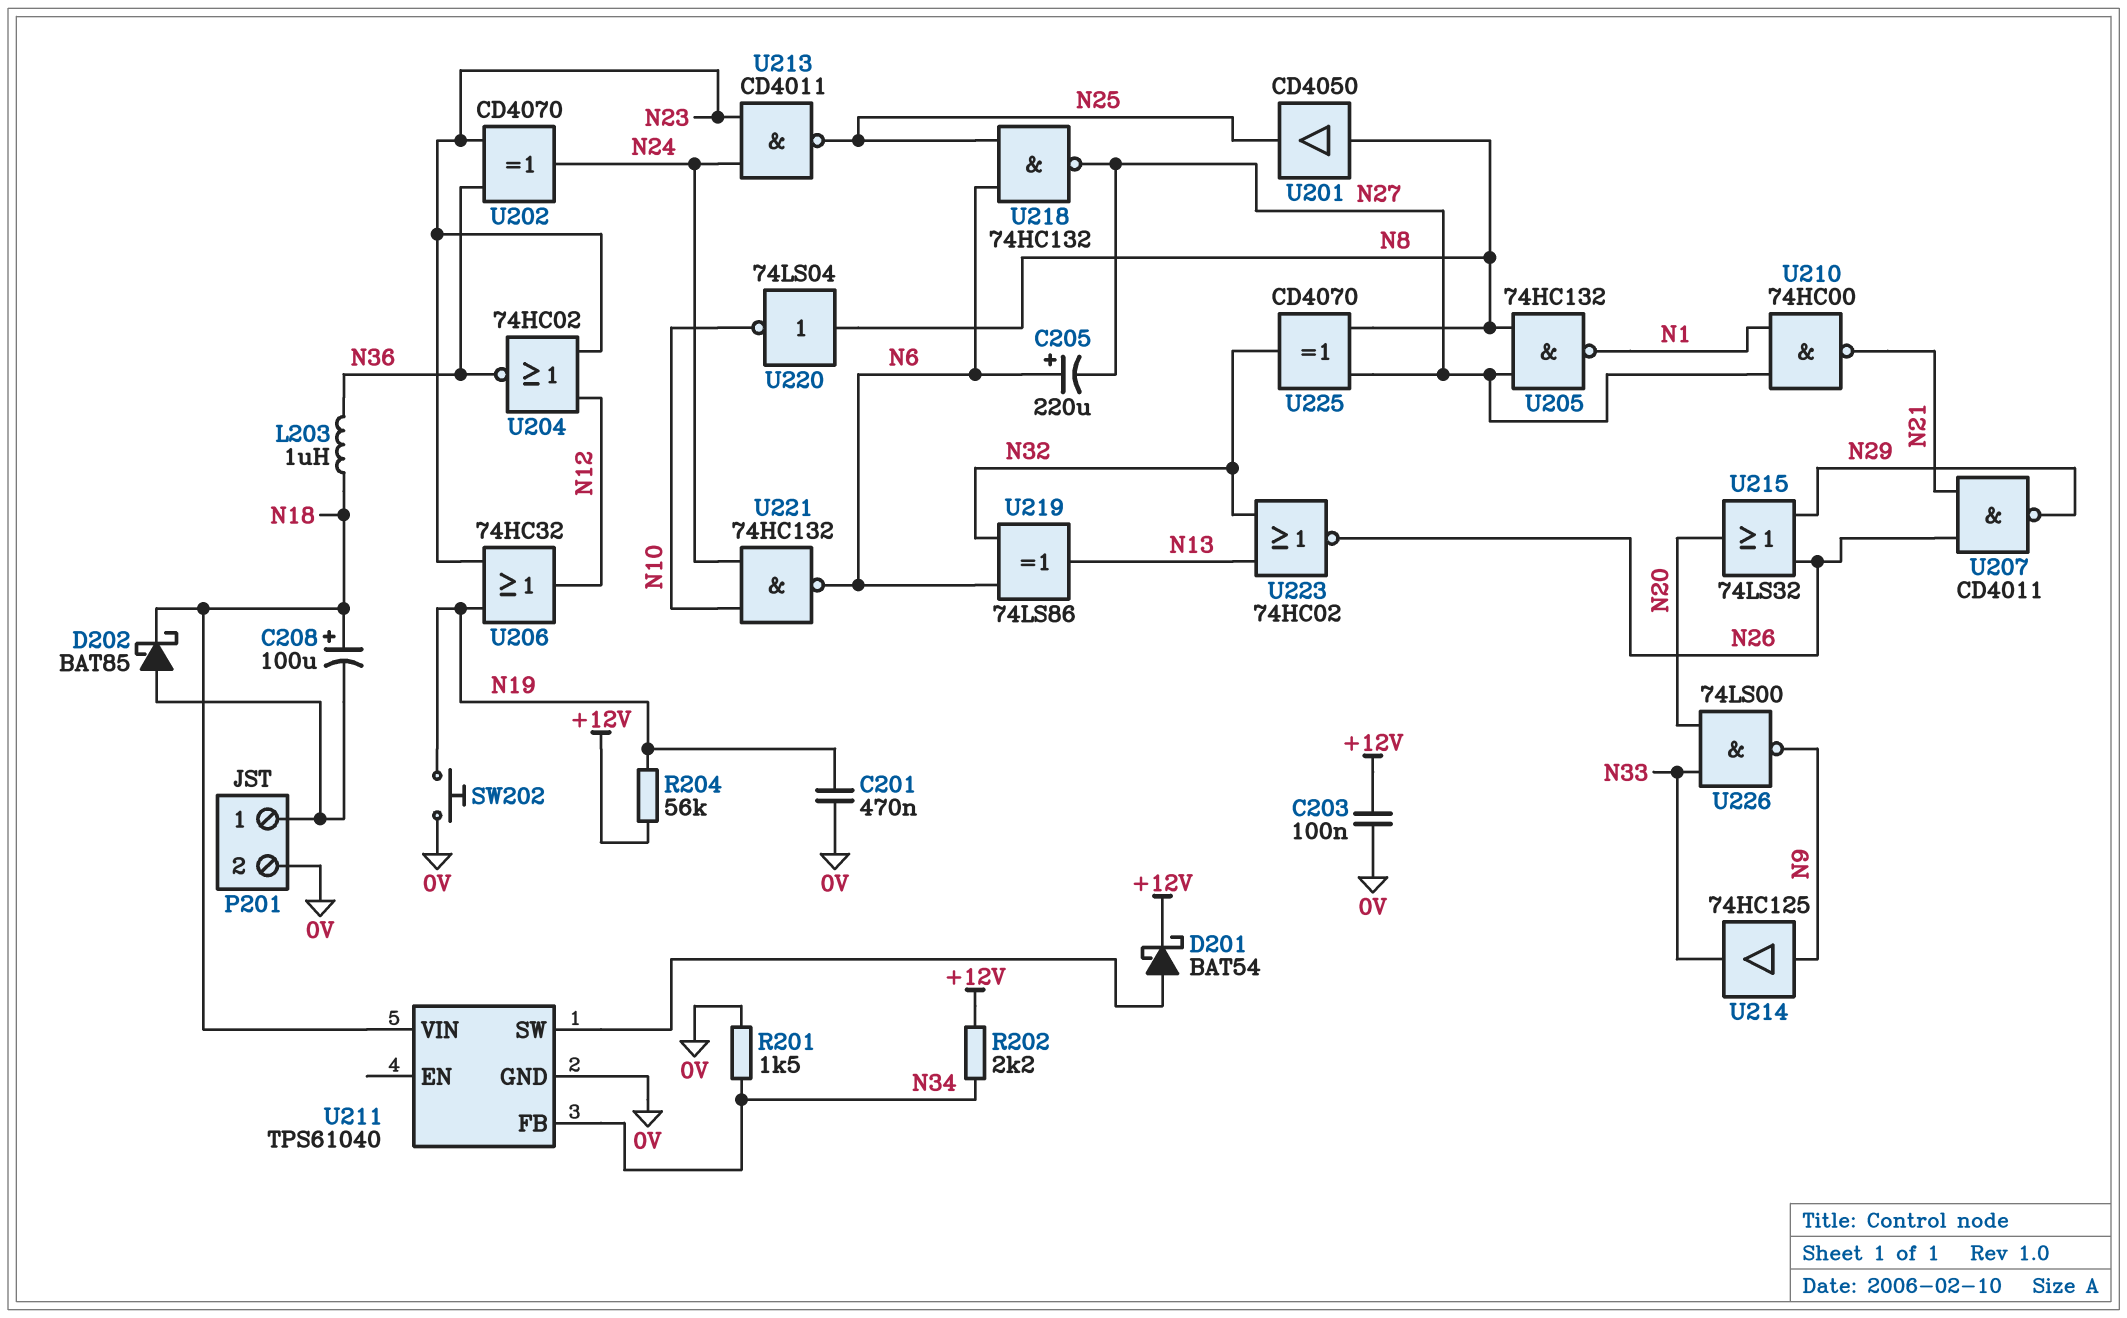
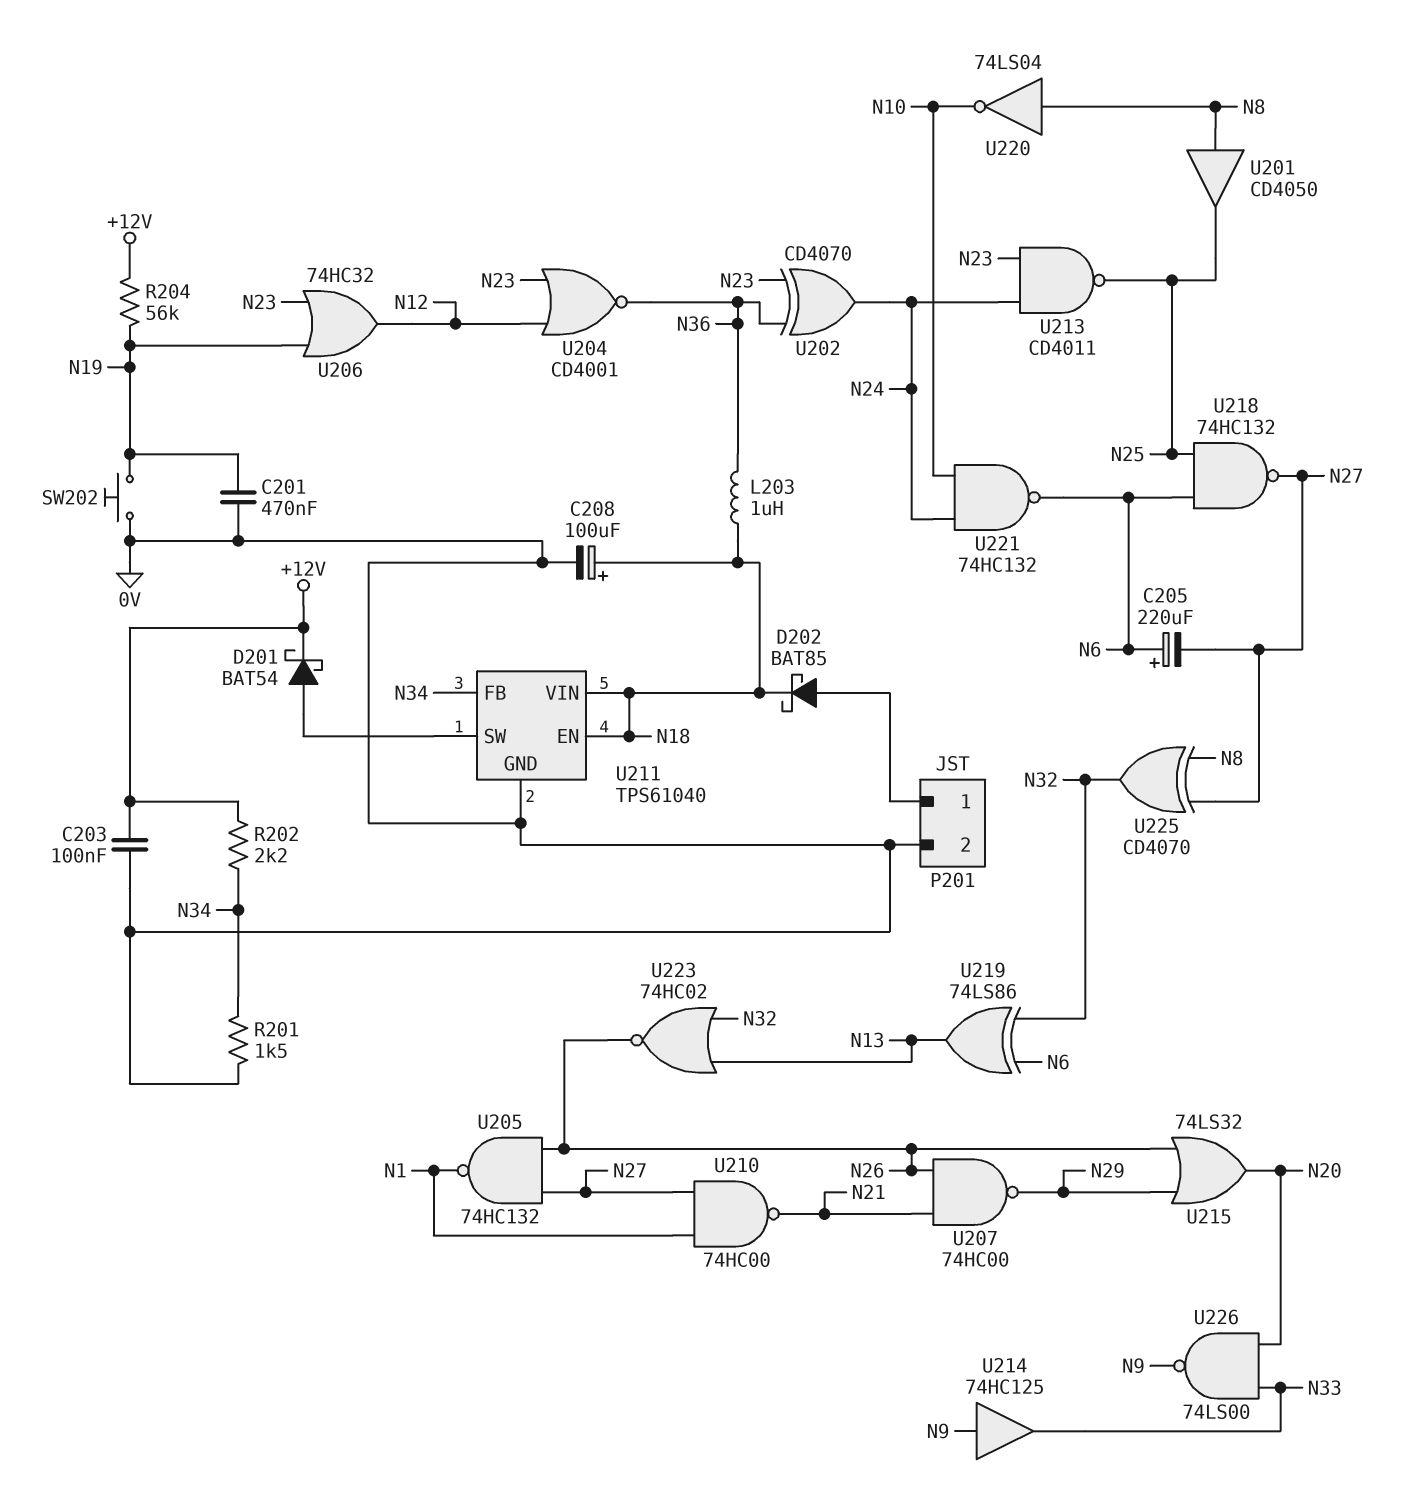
C208: 100uF (plus N18, minus P201/1) -> 100uF (plus N18, minus 0V)
U204: NOR 74HC02 (in N12, in N23, out N36) -> NOR CD4001 (in N12, in N23, out N36)
U205: NAND 74HC132 (in N8, in N27, out N1) -> NAND 74HC132 (in N26, in N27, out N1)
U207: NAND CD4011 (in N21, in N26, out N29) -> NAND 74HC00 (in N21, in N26, out N29)
U211 pin EN: none -> N18

